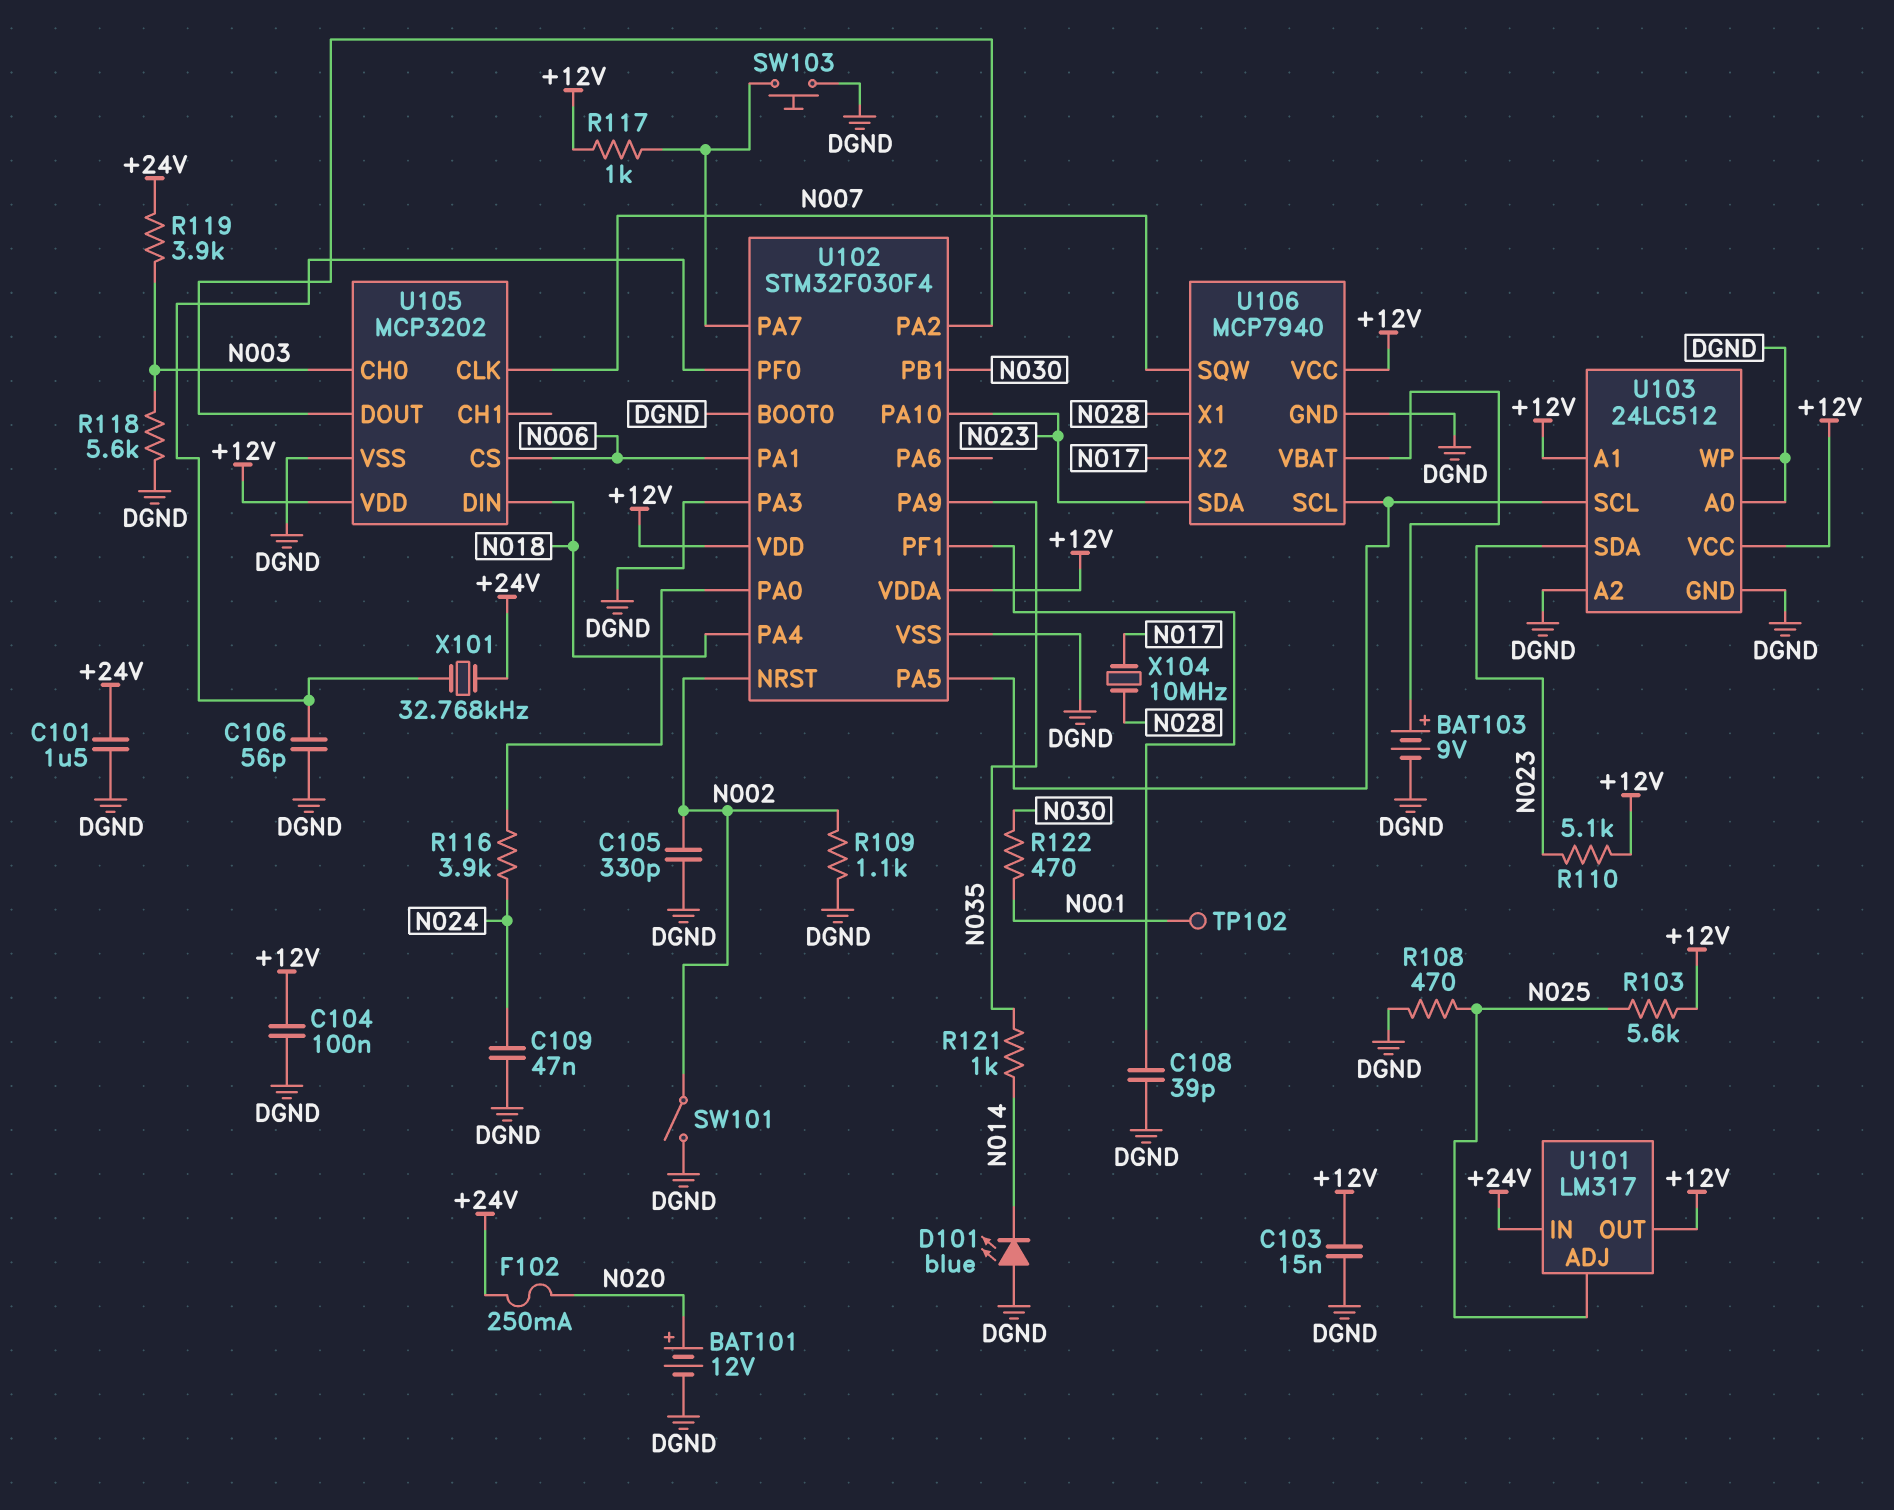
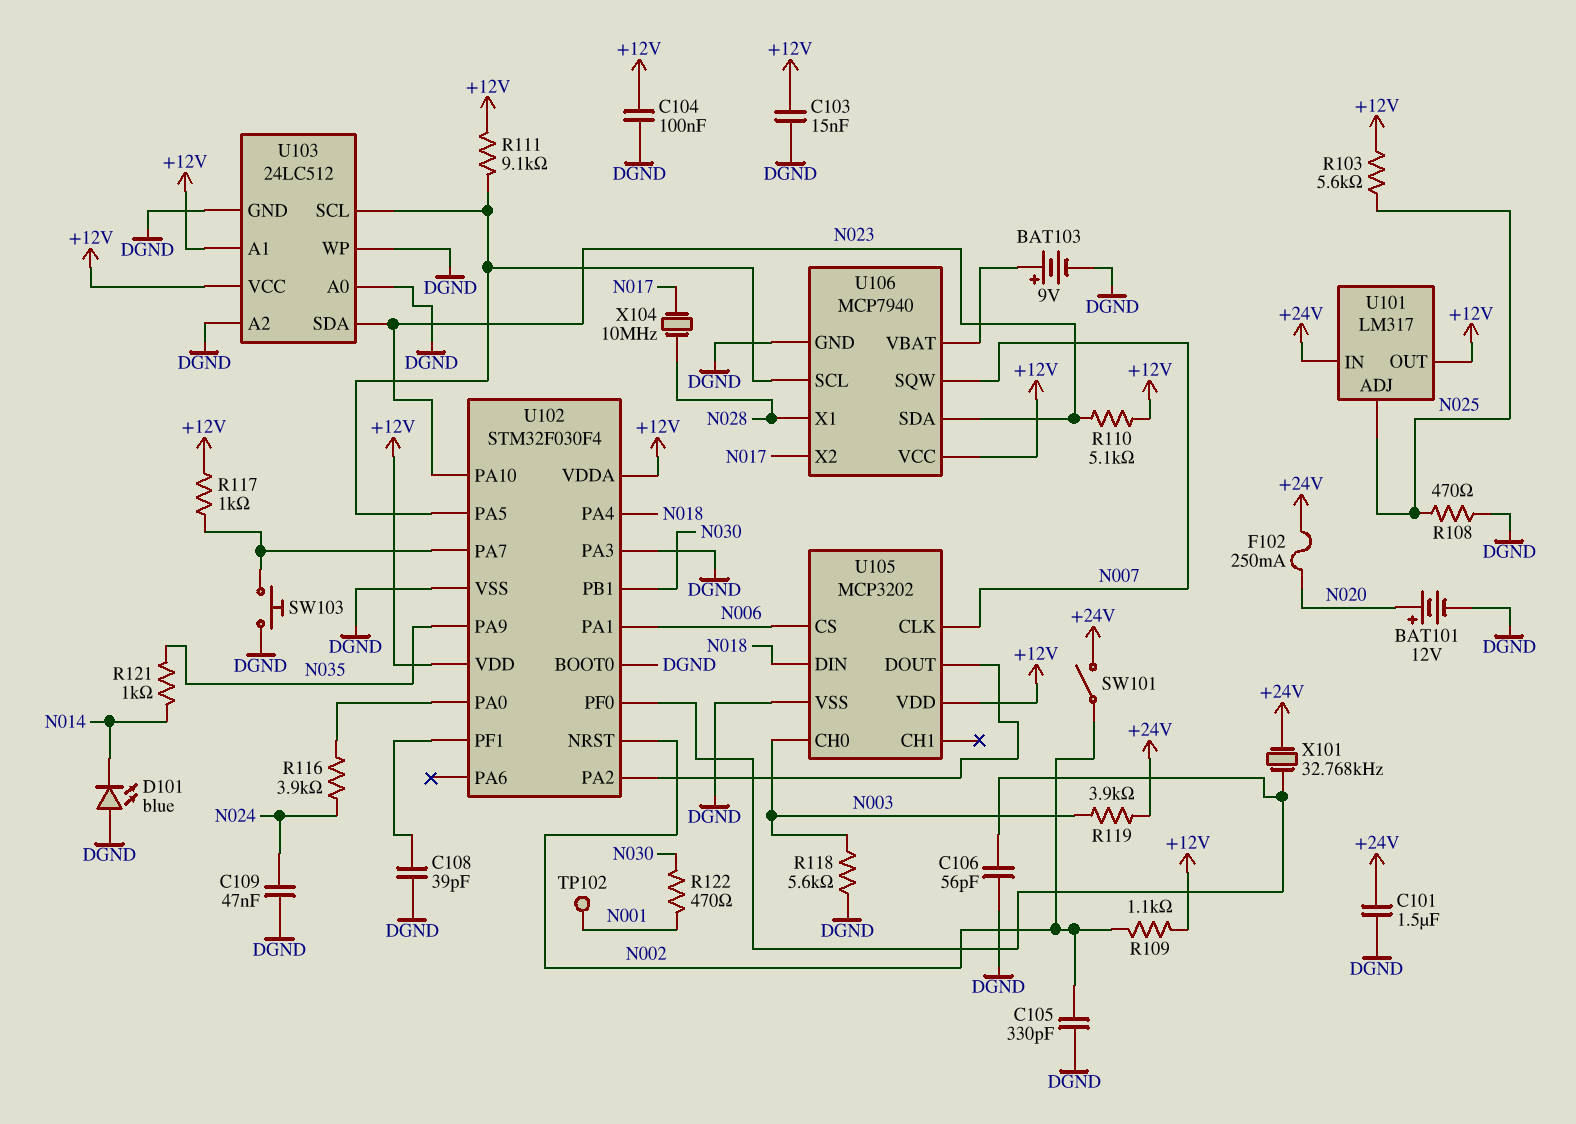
R109: 1.1k (DGND, N002) -> 1.1k (+12V, N002)
R111: none -> 9.1k (+12V, U102/PA5)
SW101: switch (DGND, N002) -> switch (+24V, N002)

